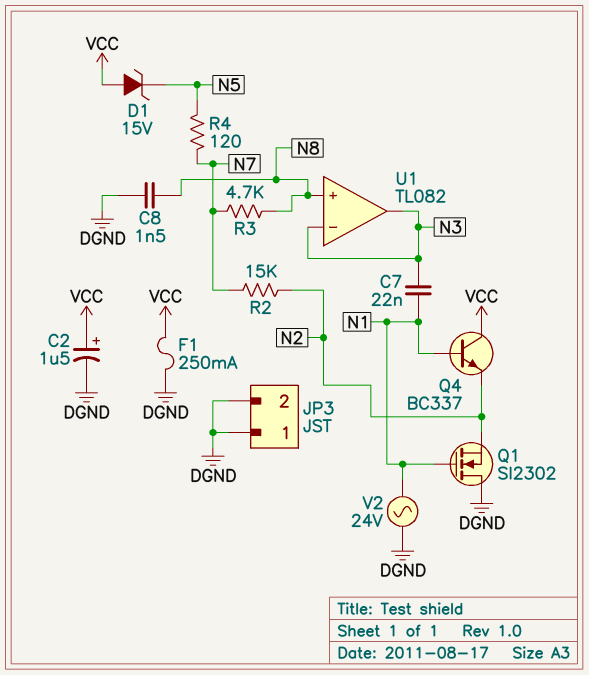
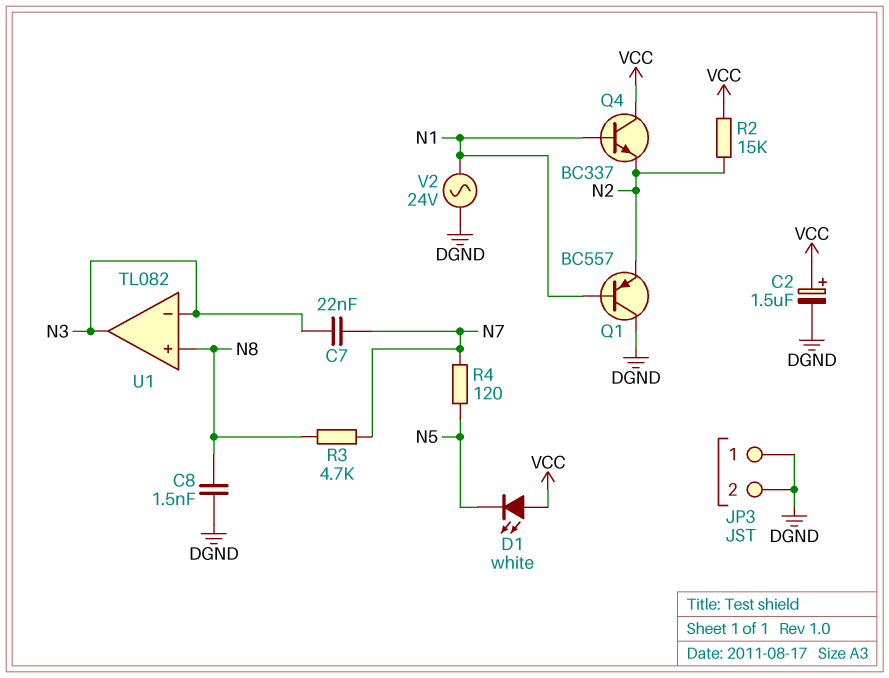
C7: 22nF (N1, N3) -> 22nF (N3, N7)
D1: zener 15V (A VCC, K N5) -> LED white (A VCC, K N5)
F1: 250mA (DGND, VCC) -> none
Q1: NMOS SI2302 (G N1, D DGND, S N2) -> PNP BC557 (B N1, C DGND, E N2)
R2: 15k (N2, N7) -> 15k (N2, VCC)

